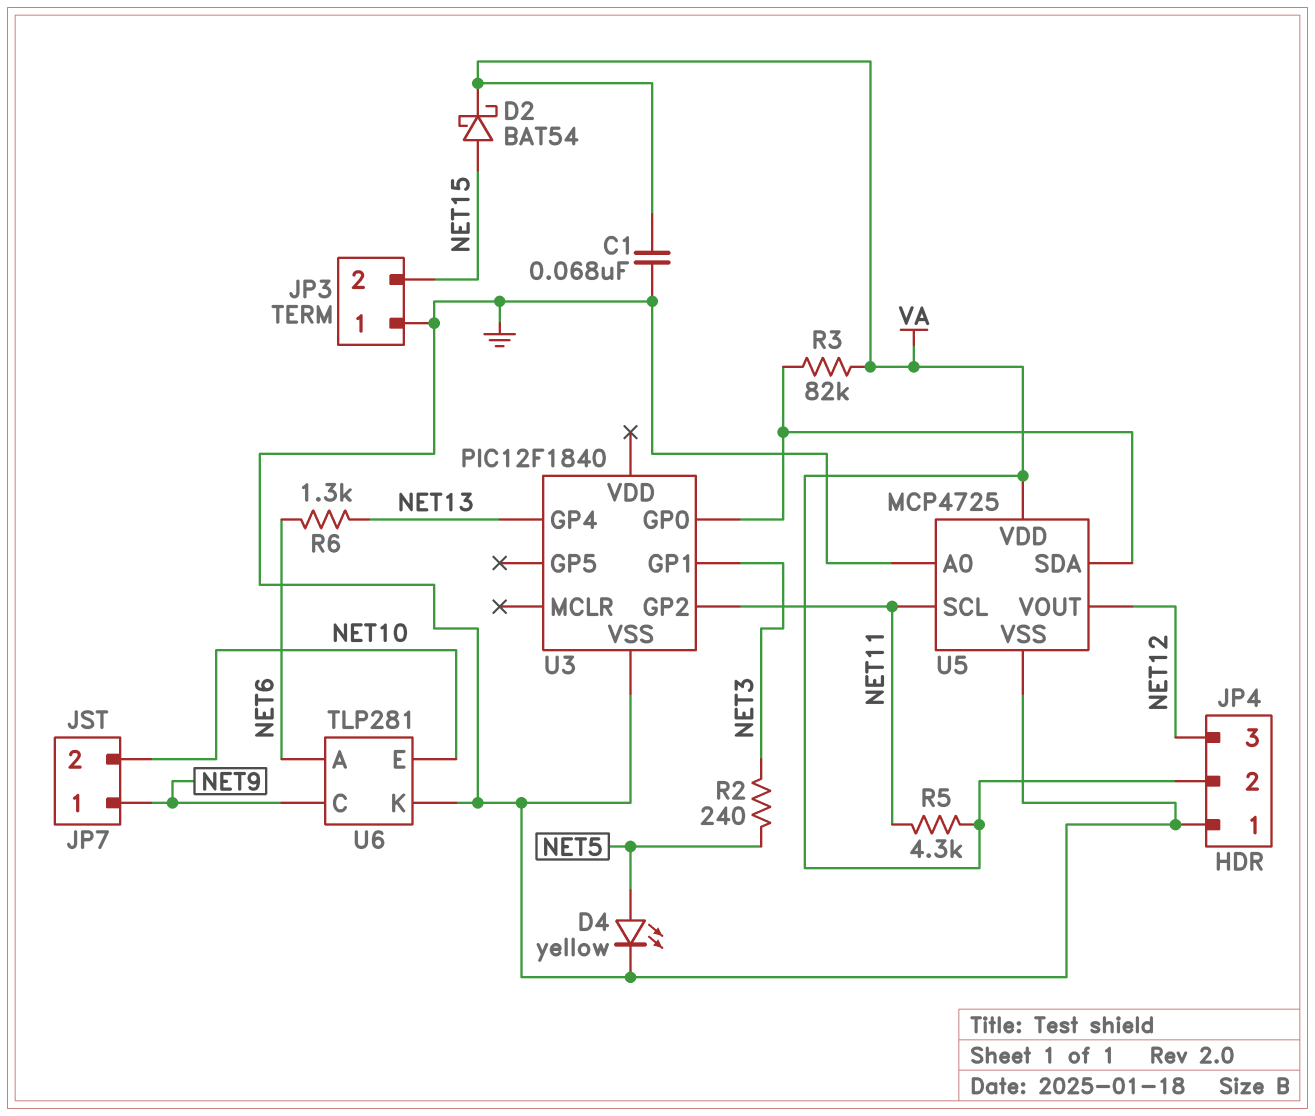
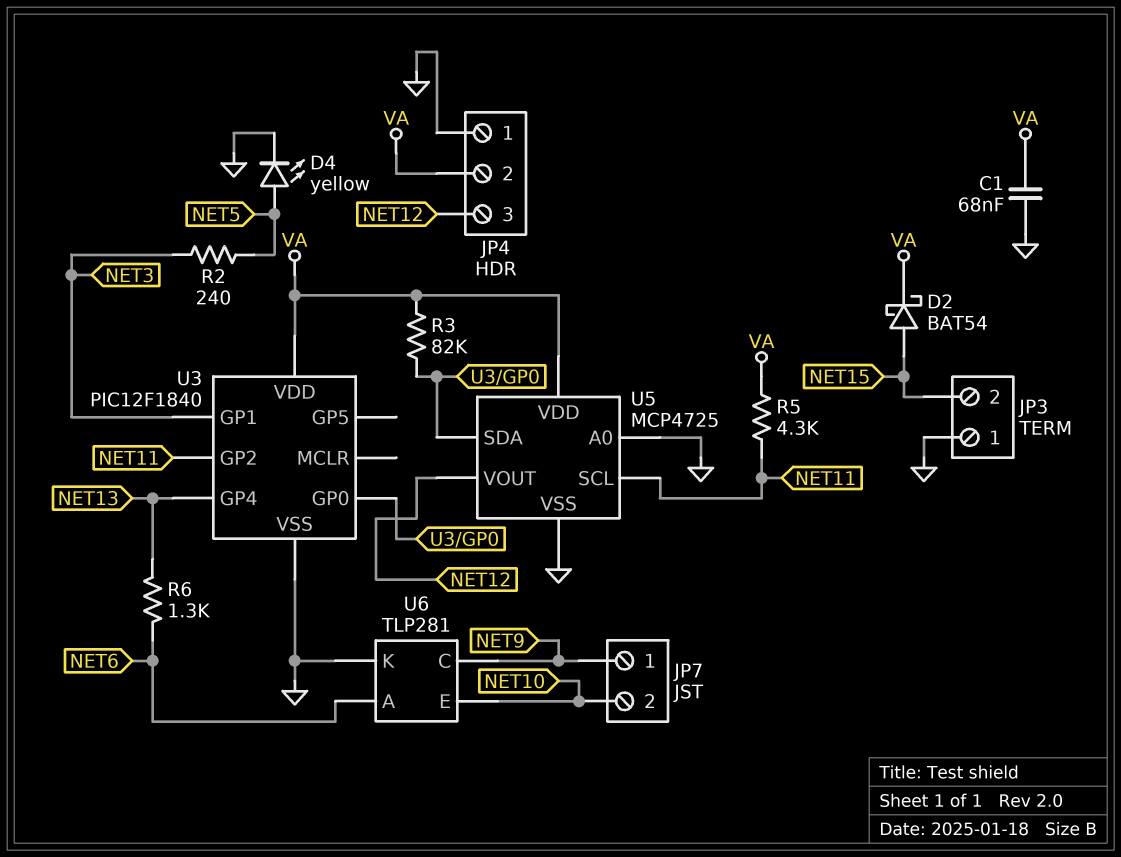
U3 pin VDD: none -> VA

